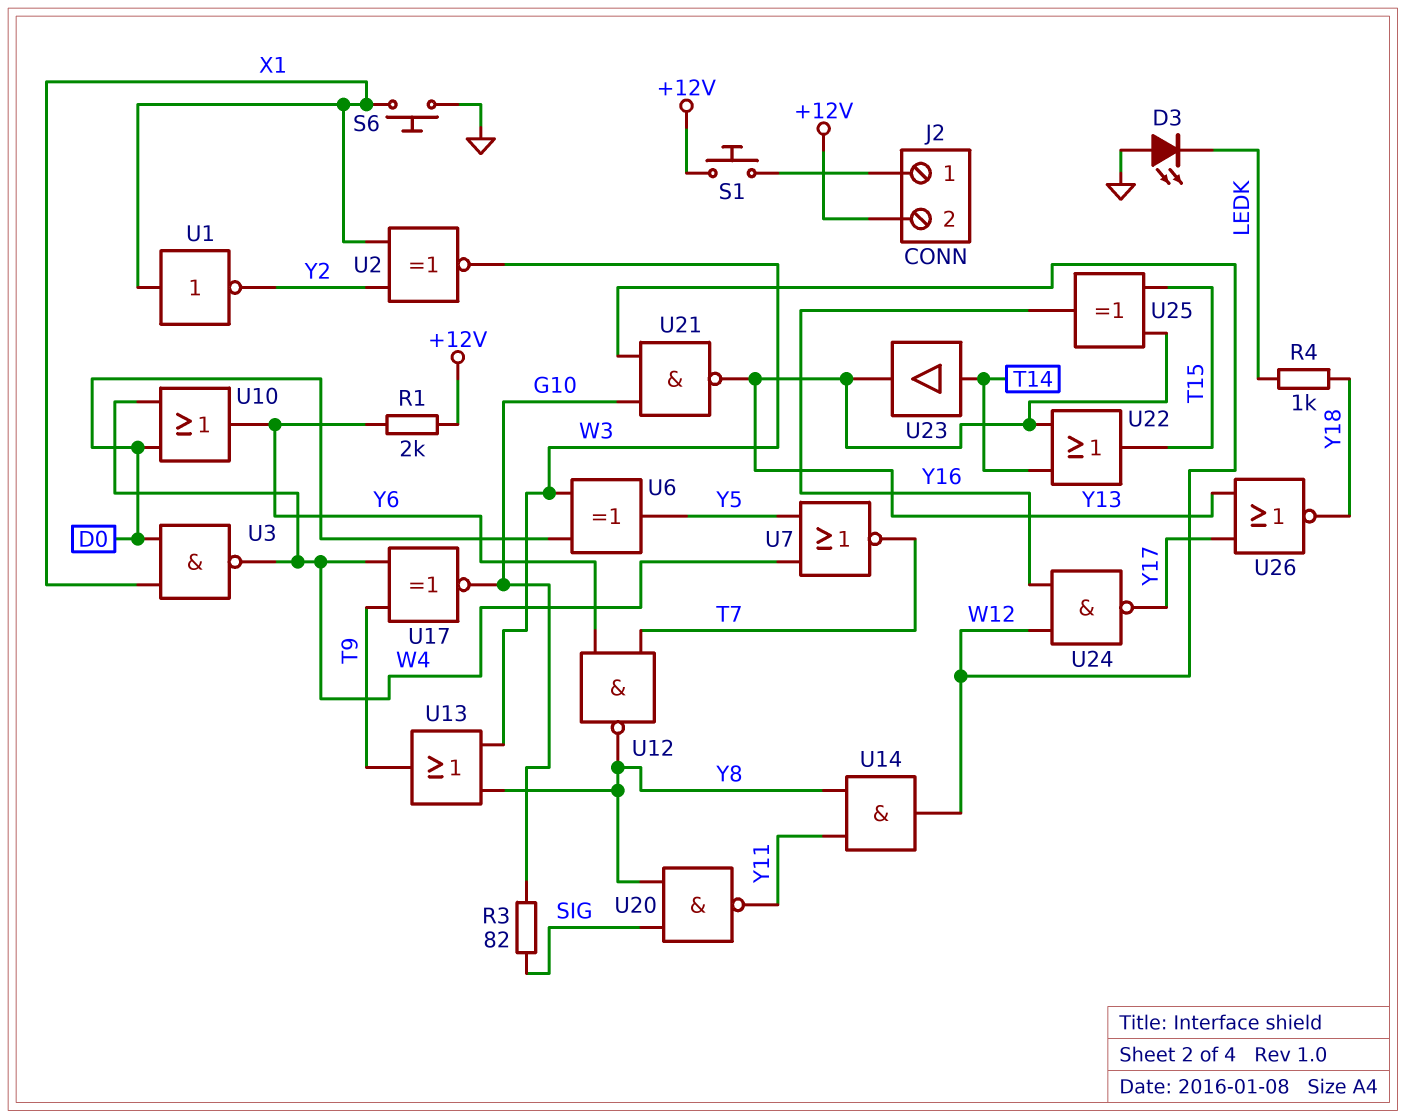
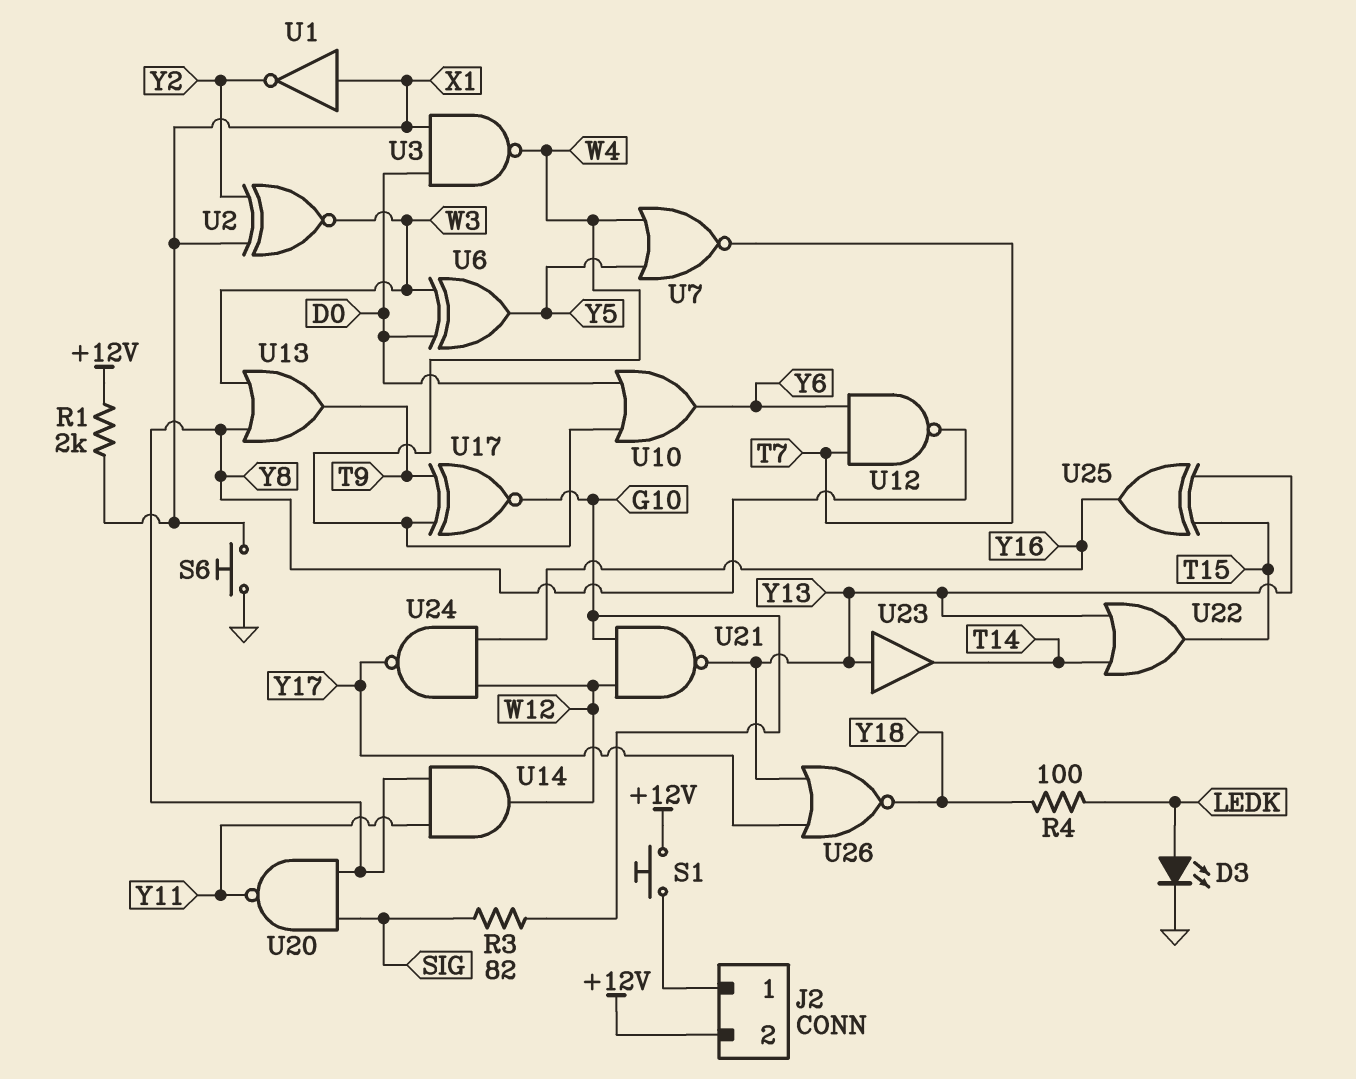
D3: LED (A GND, K LEDK) -> LED (A LEDK, K GND)
R1: 2k (+12V, Y6) -> 2k (+12V, X1)
R4: 1k (LEDK, Y18) -> 100 (LEDK, Y18)
U23: buffer (in T14, out Y13) -> buffer (in Y13, out T14)

